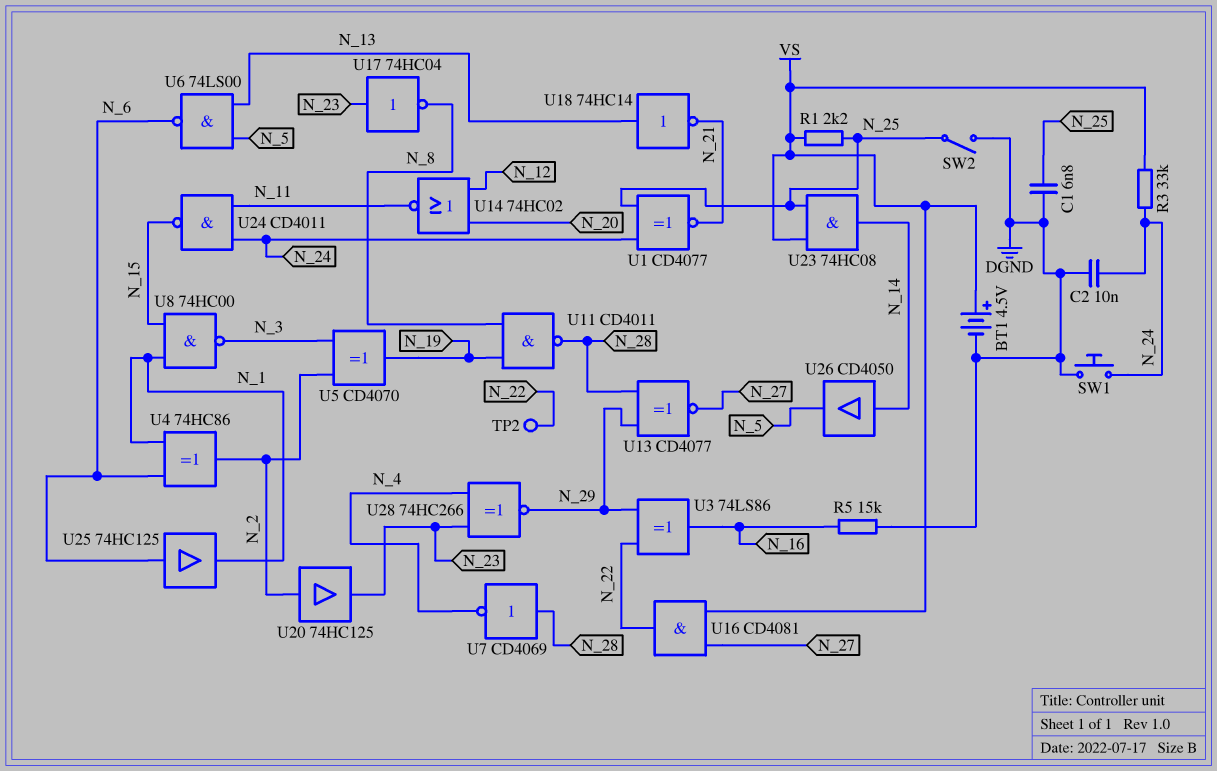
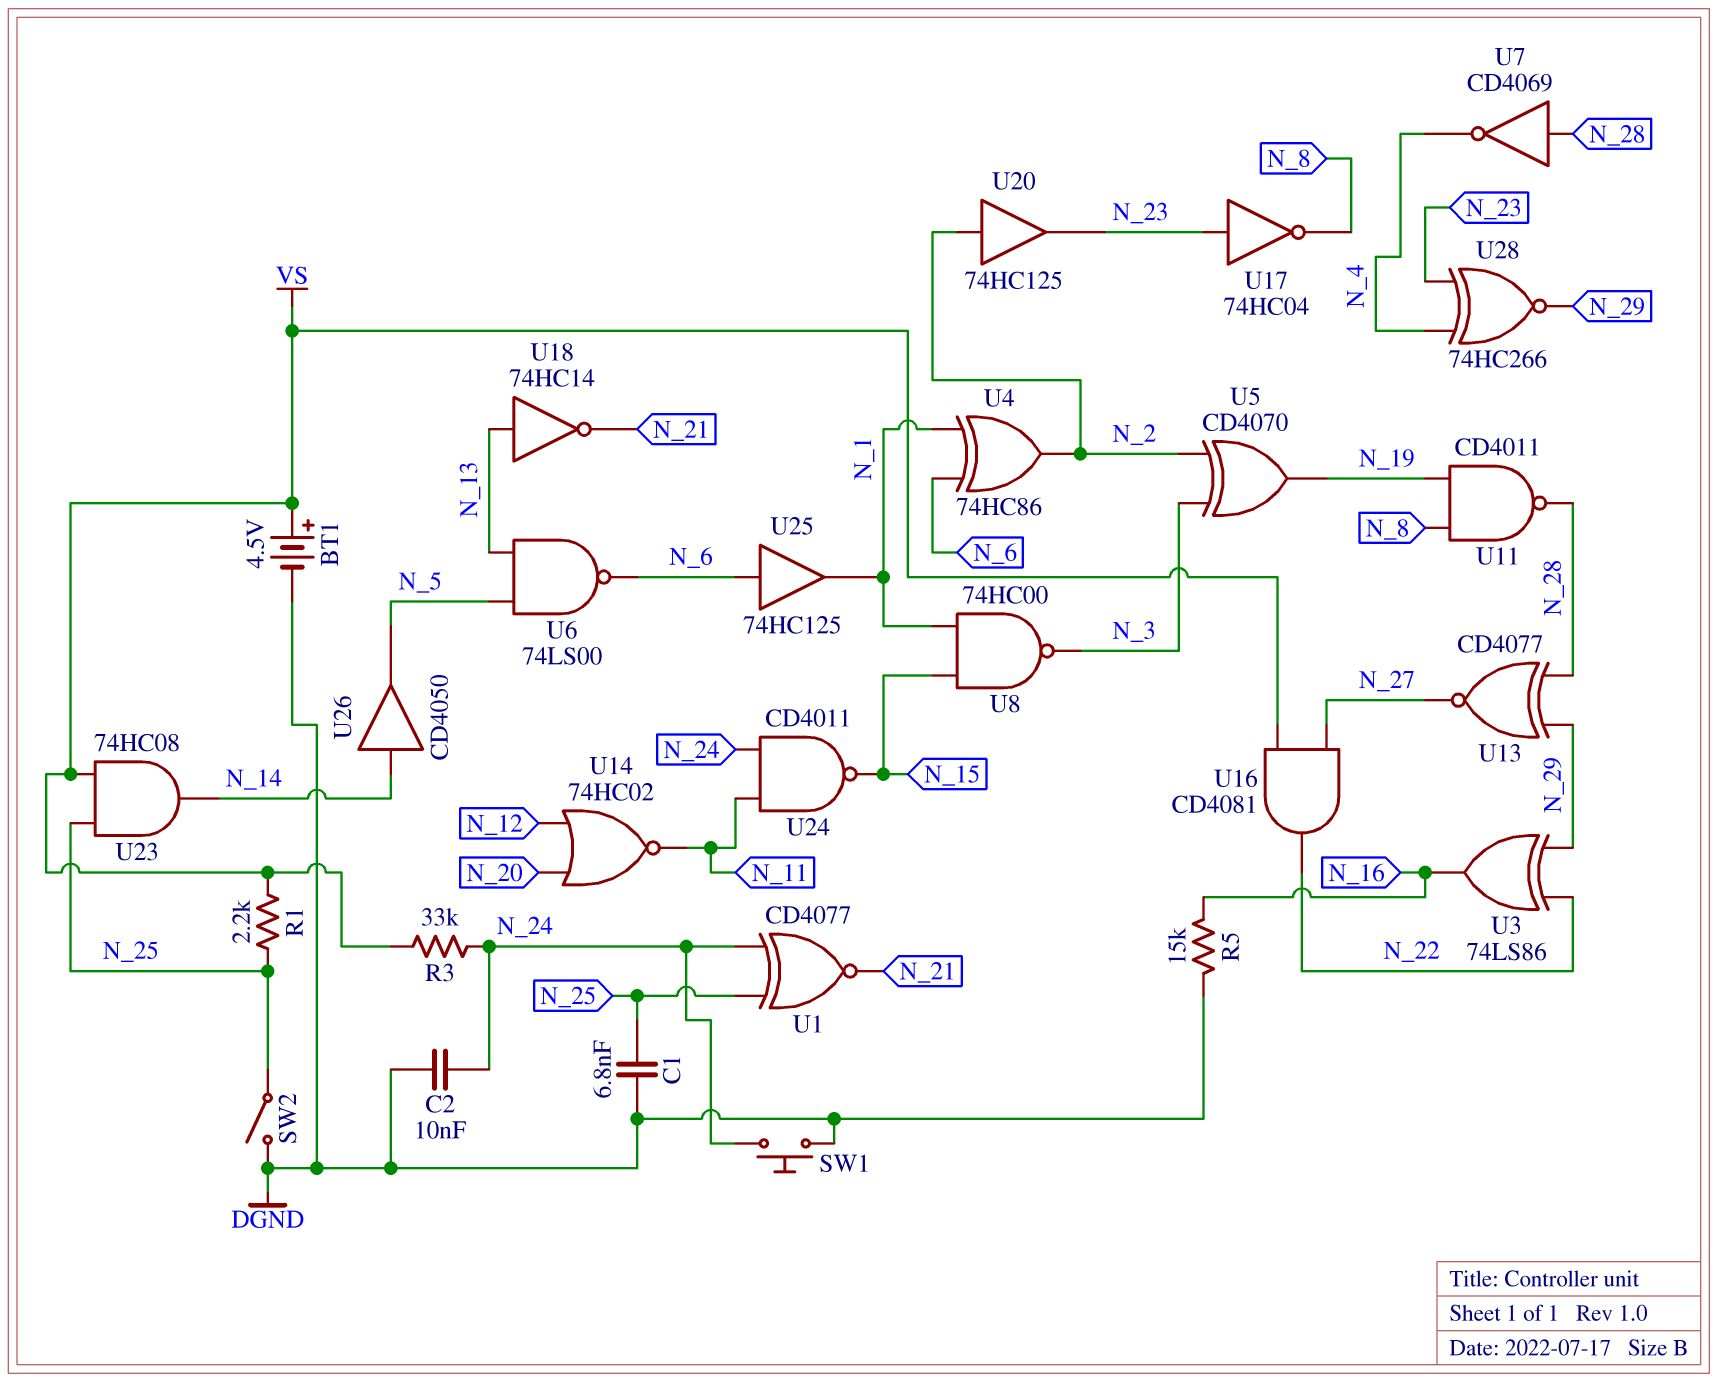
TP2: test point (N_22) -> none

